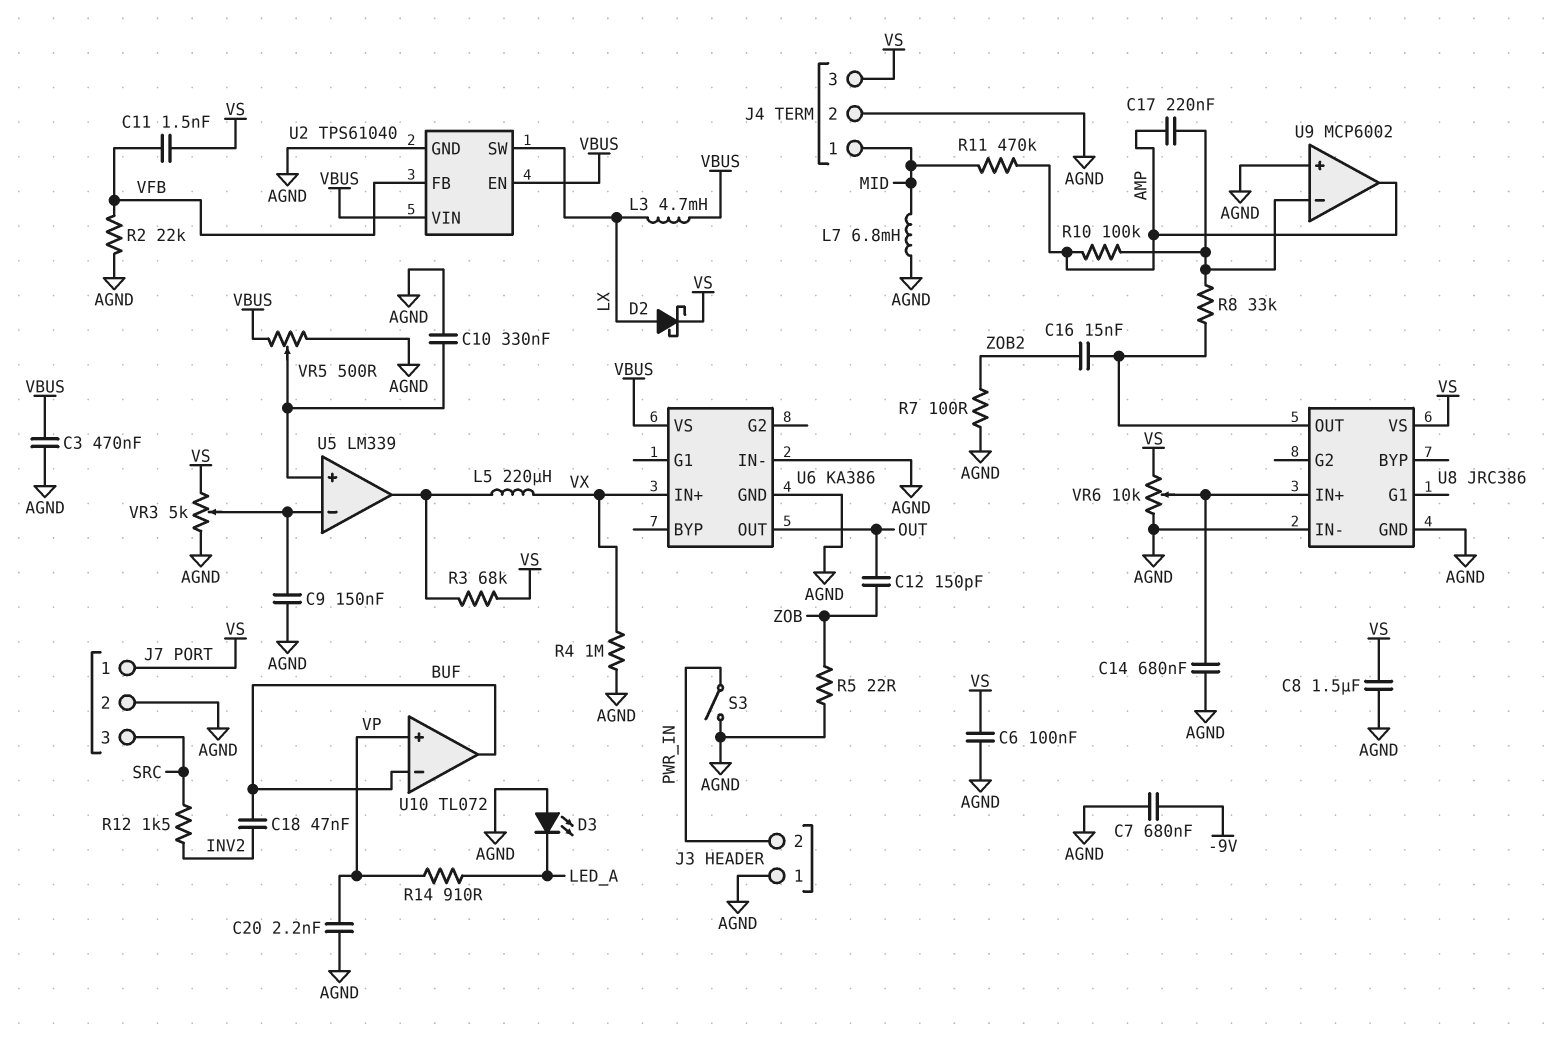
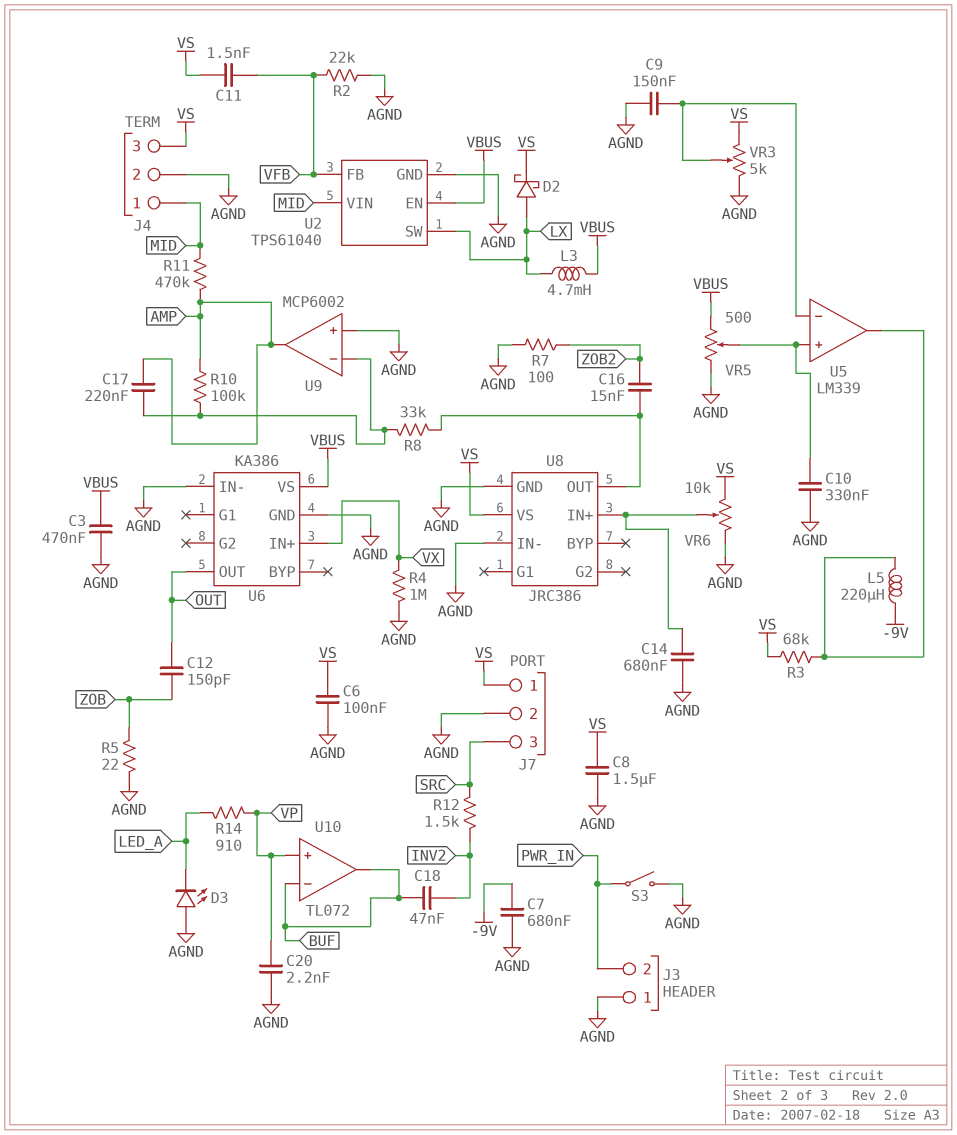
L5: 220uH (U5/out, VX) -> 220uH (-9V, U5/out)
L7: 6.8mH (AGND, MID) -> none
U2 pin VIN: VBUS -> MID

